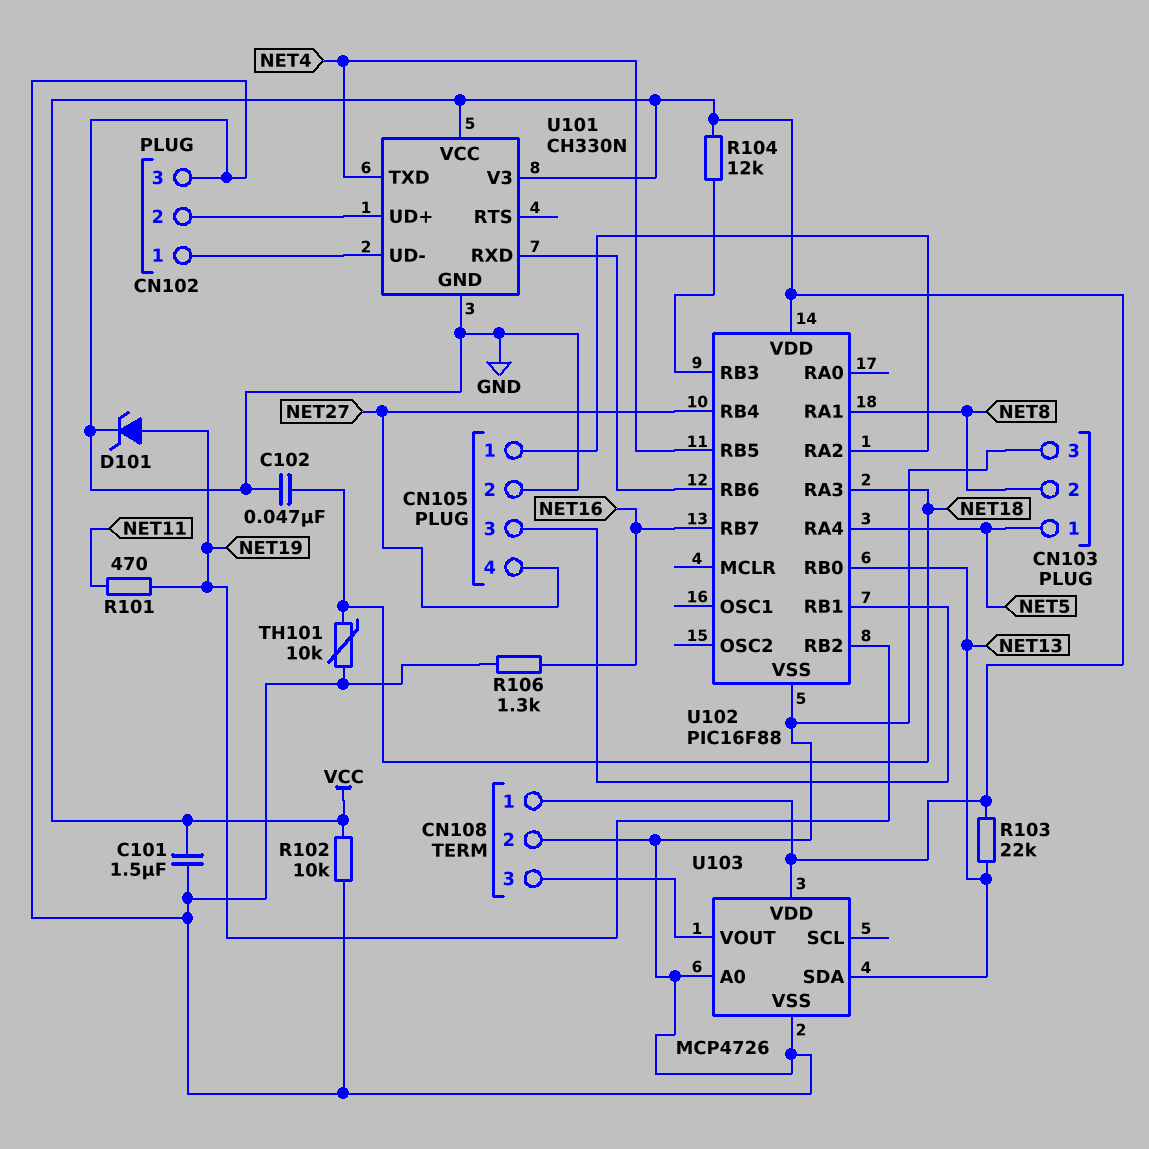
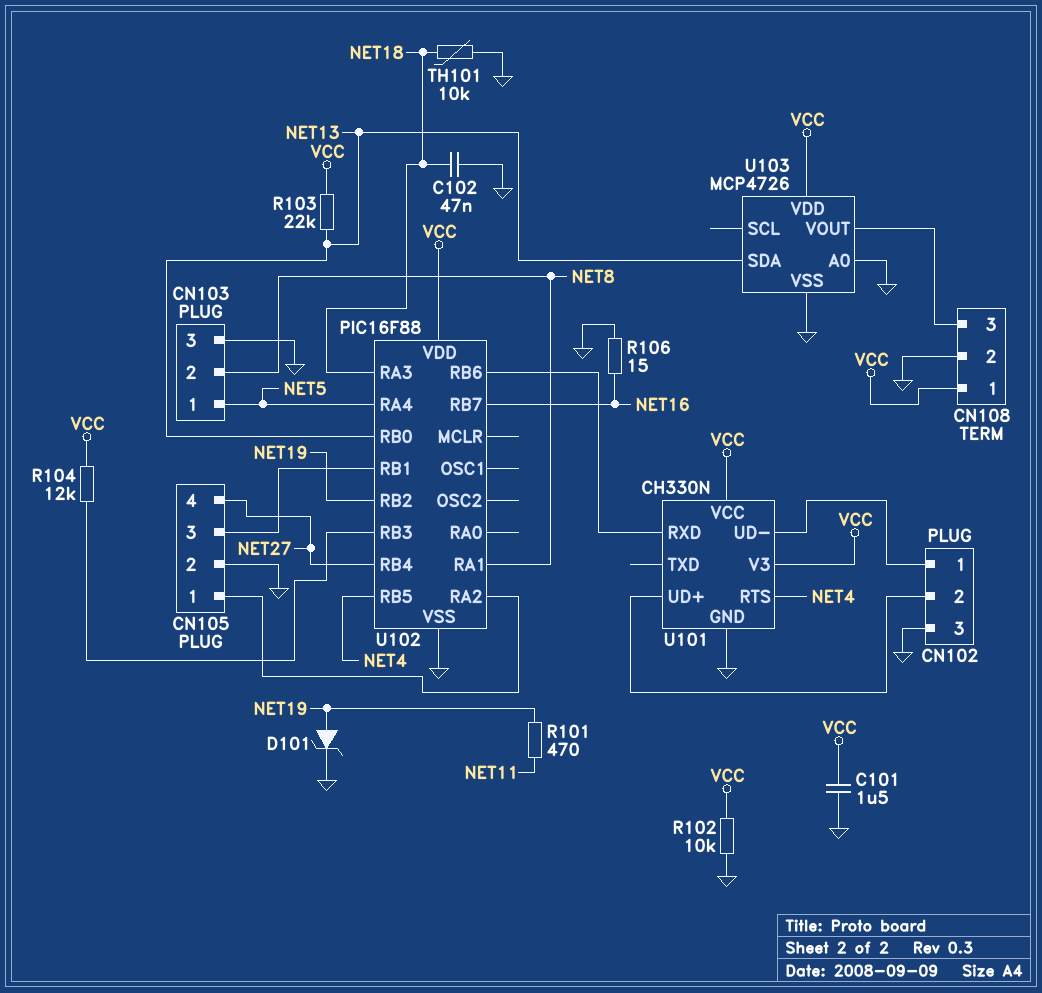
R106: 1.3k (GND, NET16) -> 15 (GND, NET16)
U101 pin RTS: none -> NET4
U101 pin TXD: NET4 -> none

